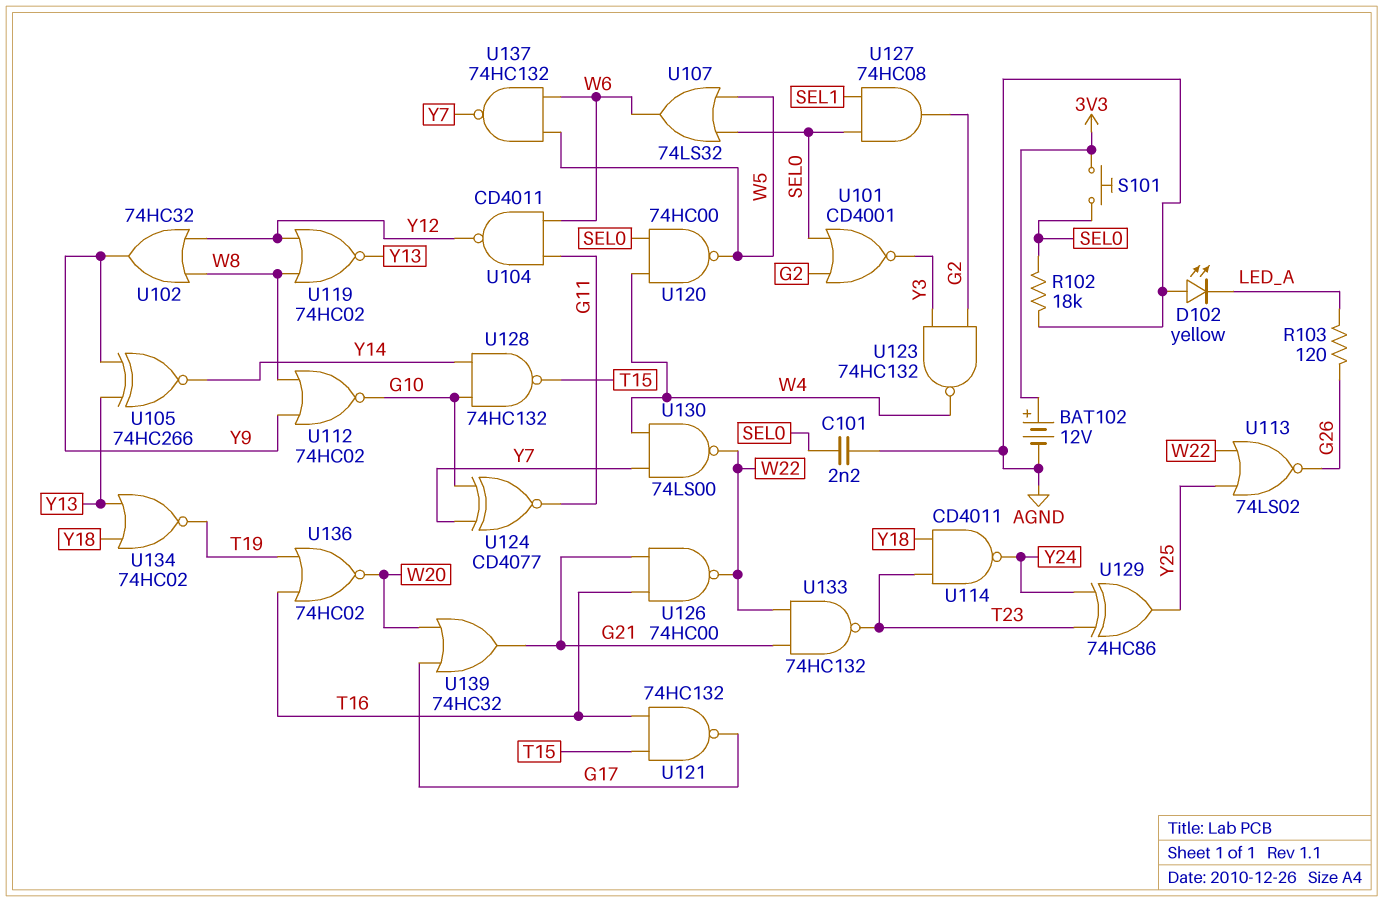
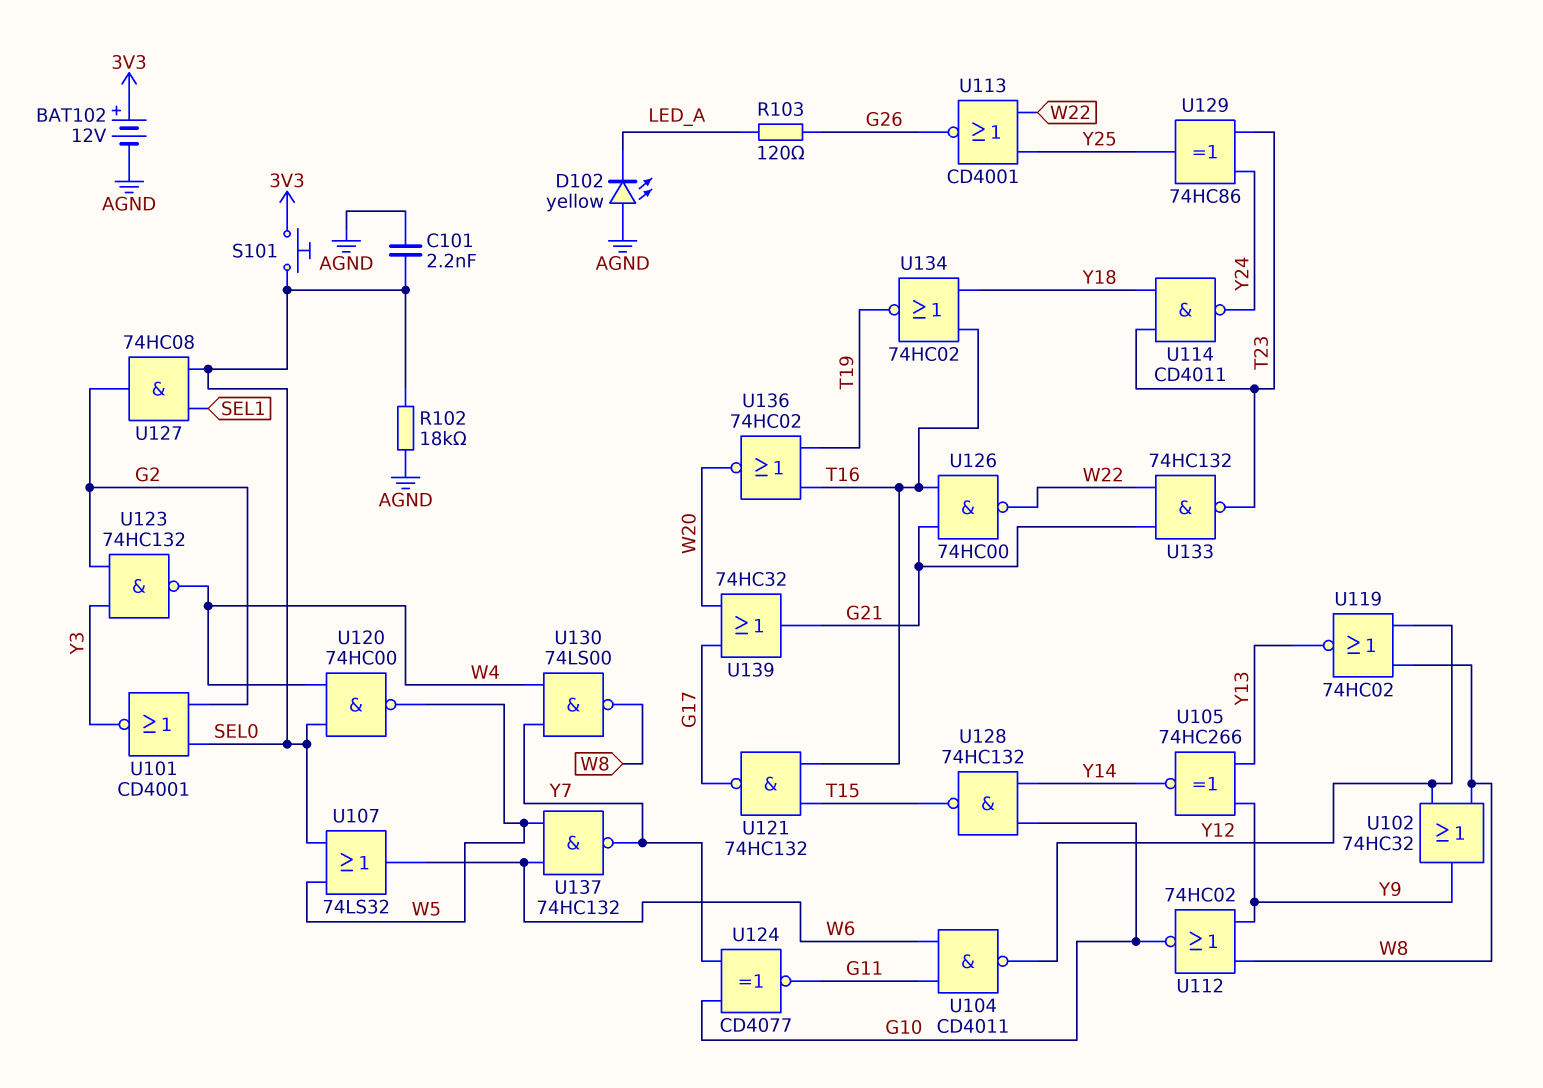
U113: NOR 74LS02 (in W22, in Y25, out G26) -> NOR CD4001 (in W22, in Y25, out G26)
U130: NAND 74LS00 (in W4, in Y7, out W22) -> NAND 74LS00 (in W4, in Y7, out W8)
U134: NOR 74HC02 (in Y13, in Y18, out T19) -> NOR 74HC02 (in T16, in Y18, out T19)

